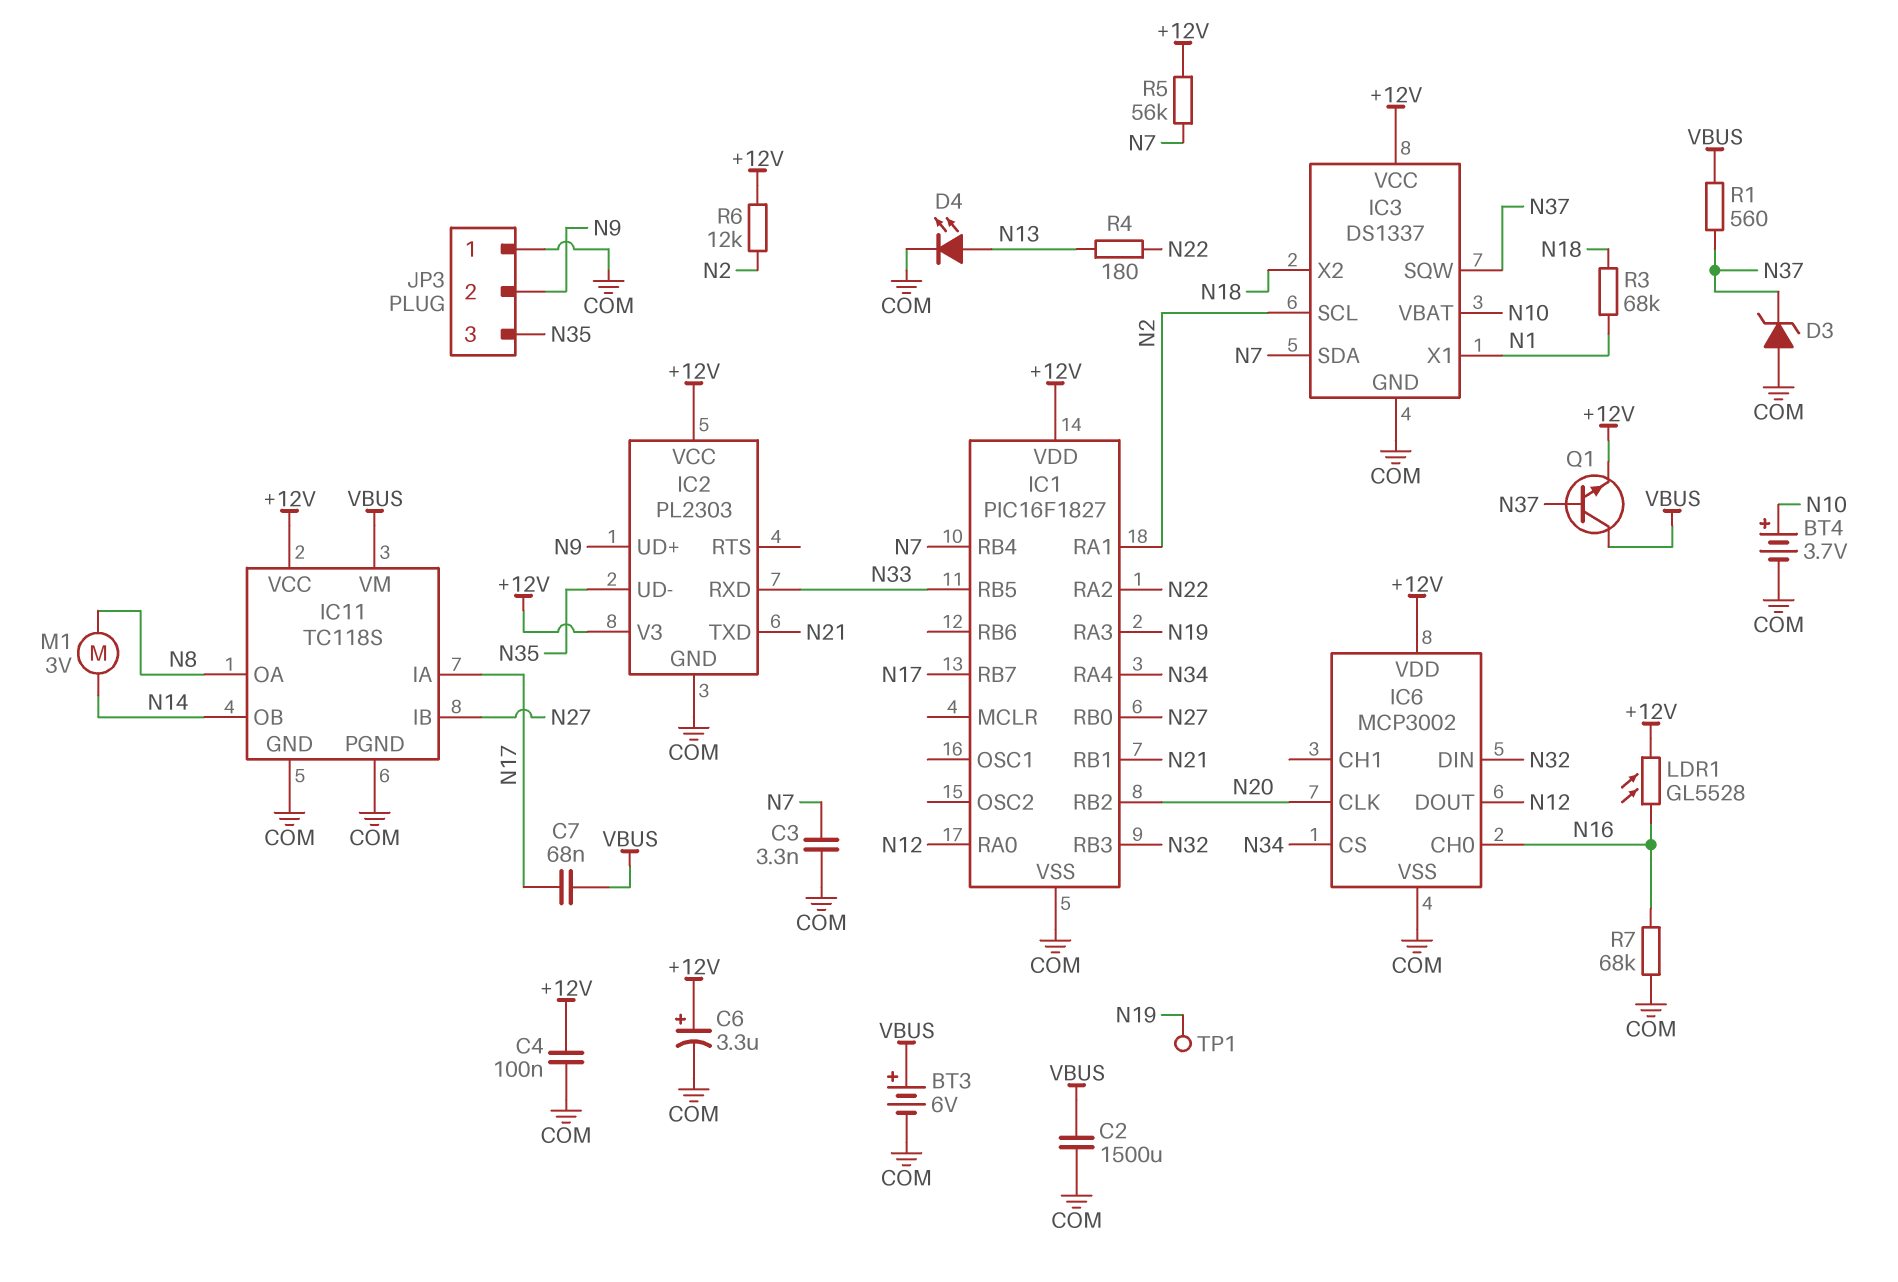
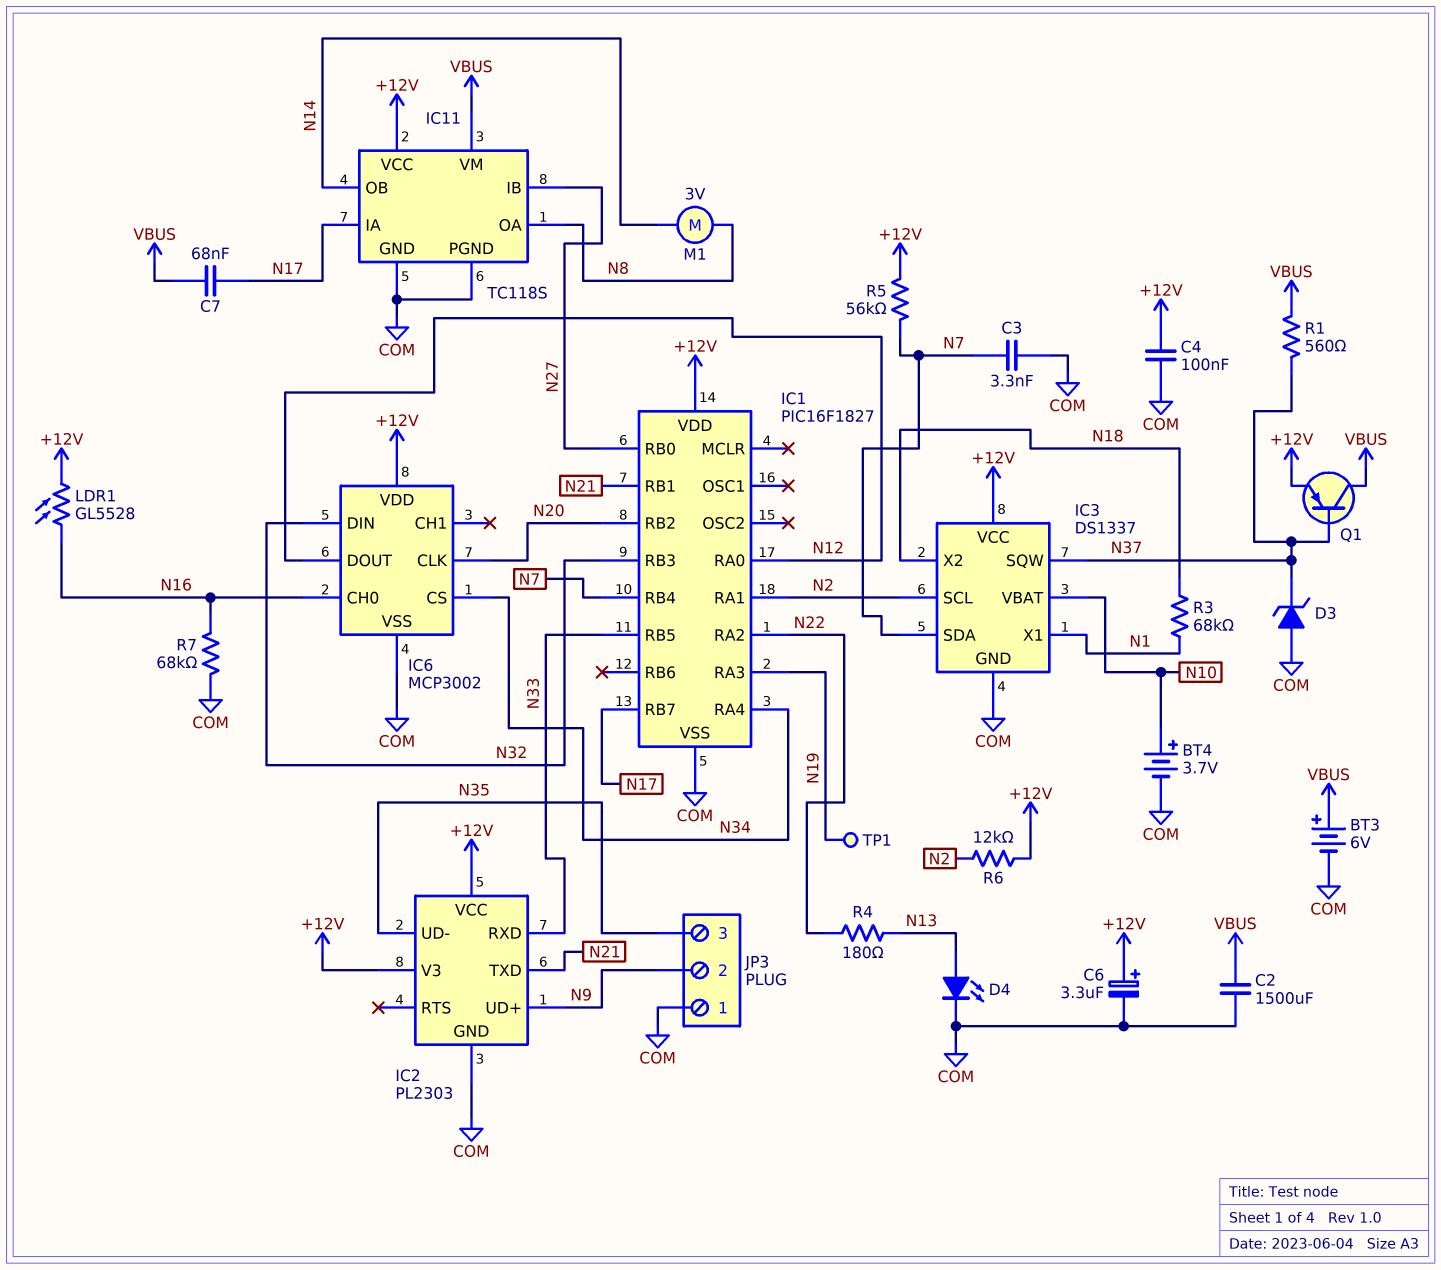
Q1: NPN (B N37, C VBUS, E +12V) -> PNP (B N37, C VBUS, E +12V)

